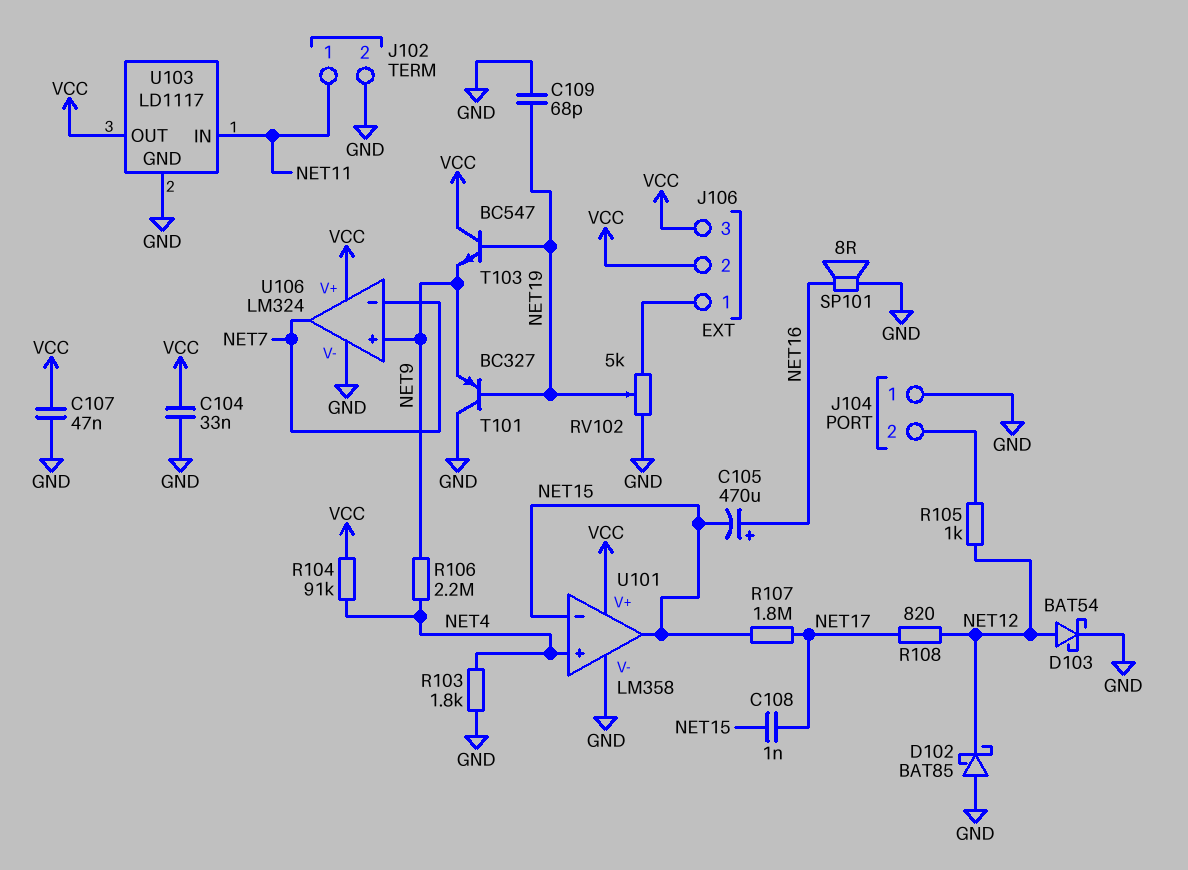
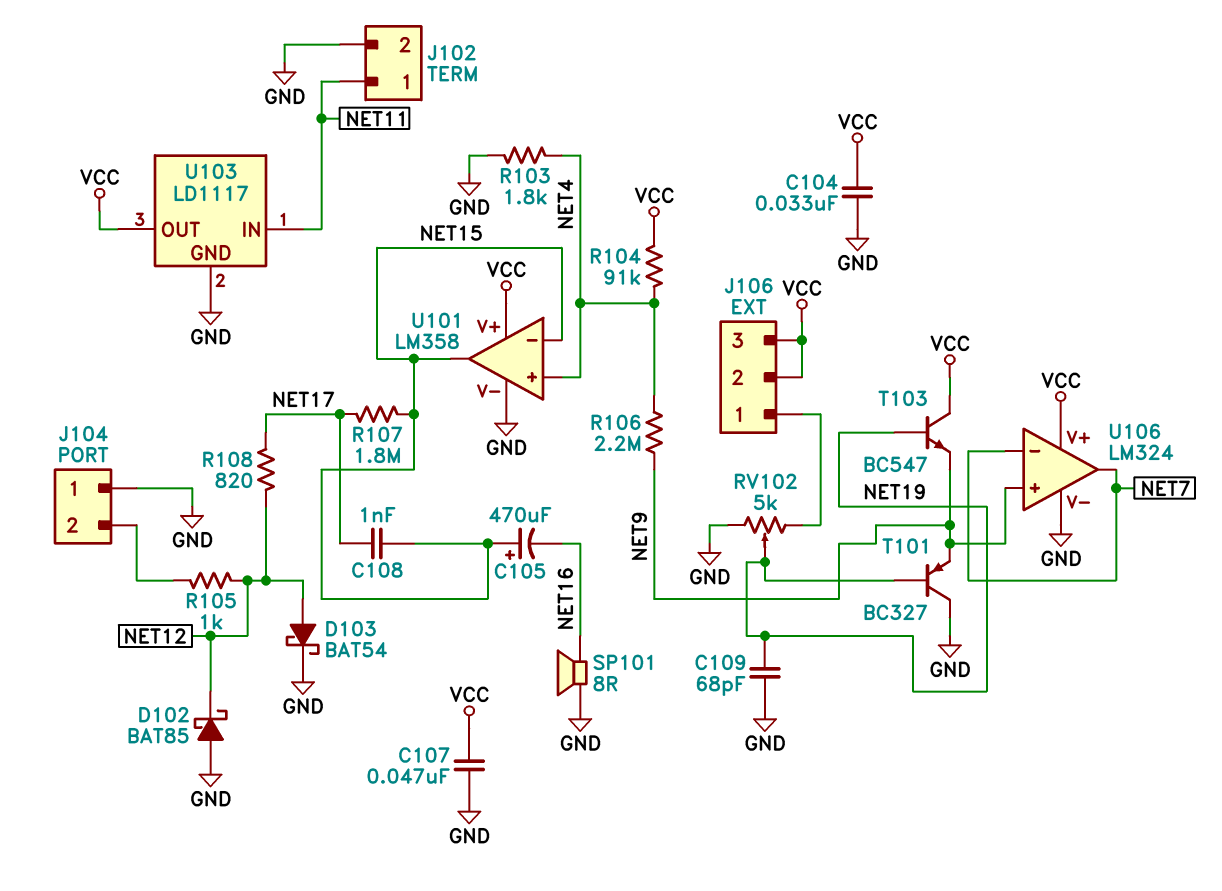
C105: 470uF (plus NET16, minus NET15) -> 470uF (plus NET15, minus NET16)

